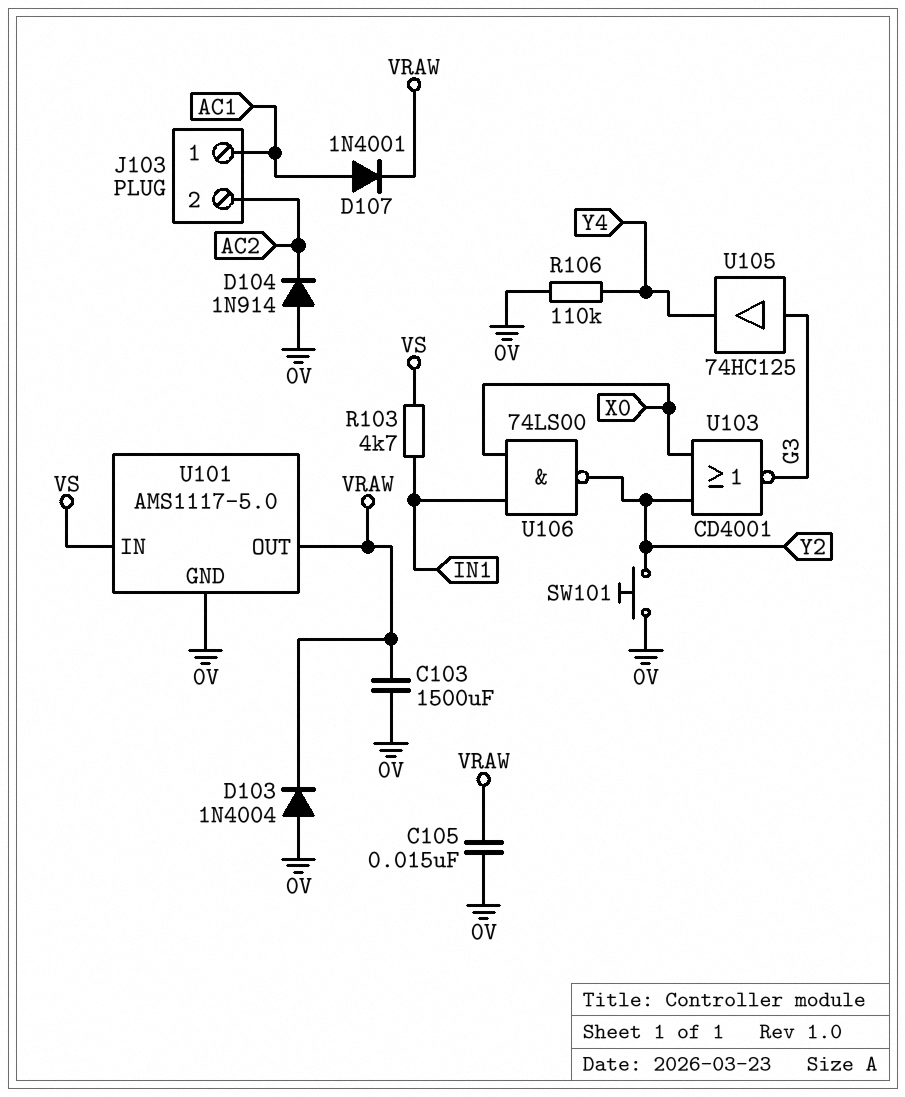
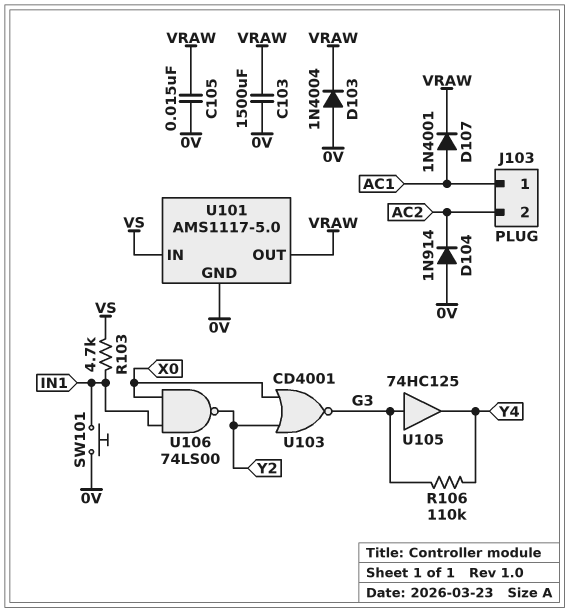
R106: 110k (0V, Y4) -> 110k (G3, Y4)
SW101: button (0V, Y2) -> button (0V, IN1)

